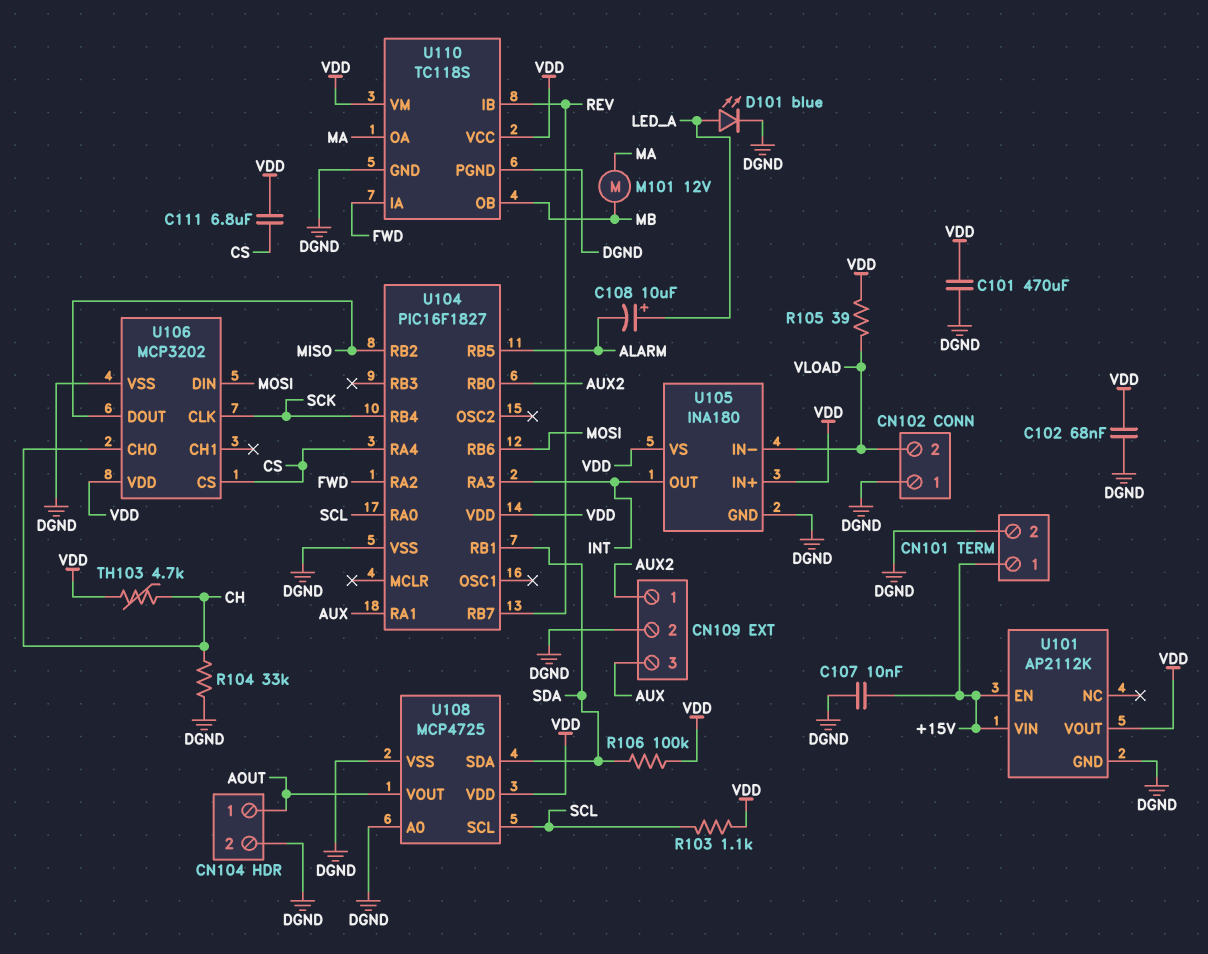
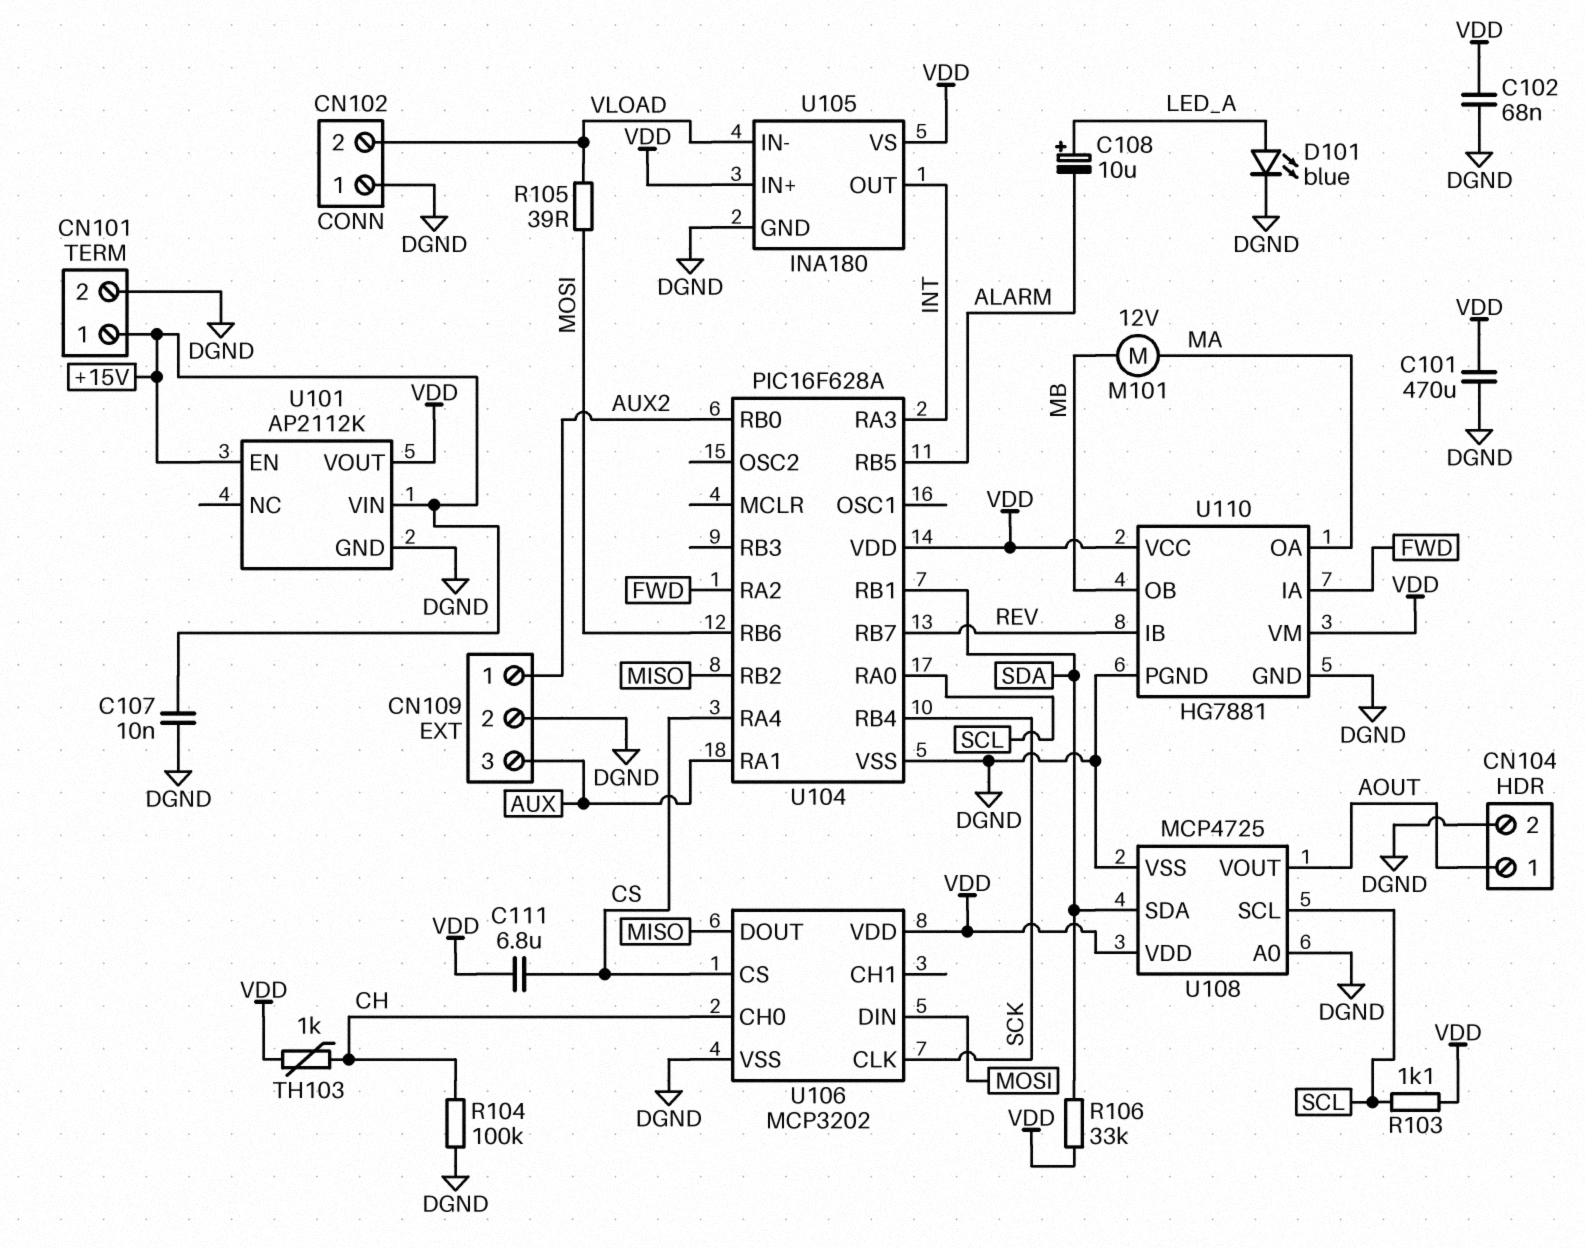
R104: 33k (CH, DGND) -> 100k (CH, DGND)
R105: 39 (VDD, VLOAD) -> 39 (MOSI, VLOAD)
R106: 100k (SDA, VDD) -> 33k (SDA, VDD)
TH103: 4.7k (CH, VDD) -> 1k (CH, VDD)
U104: PIC16F1827 -> PIC16F628A
U110: TC118S -> HG7881

